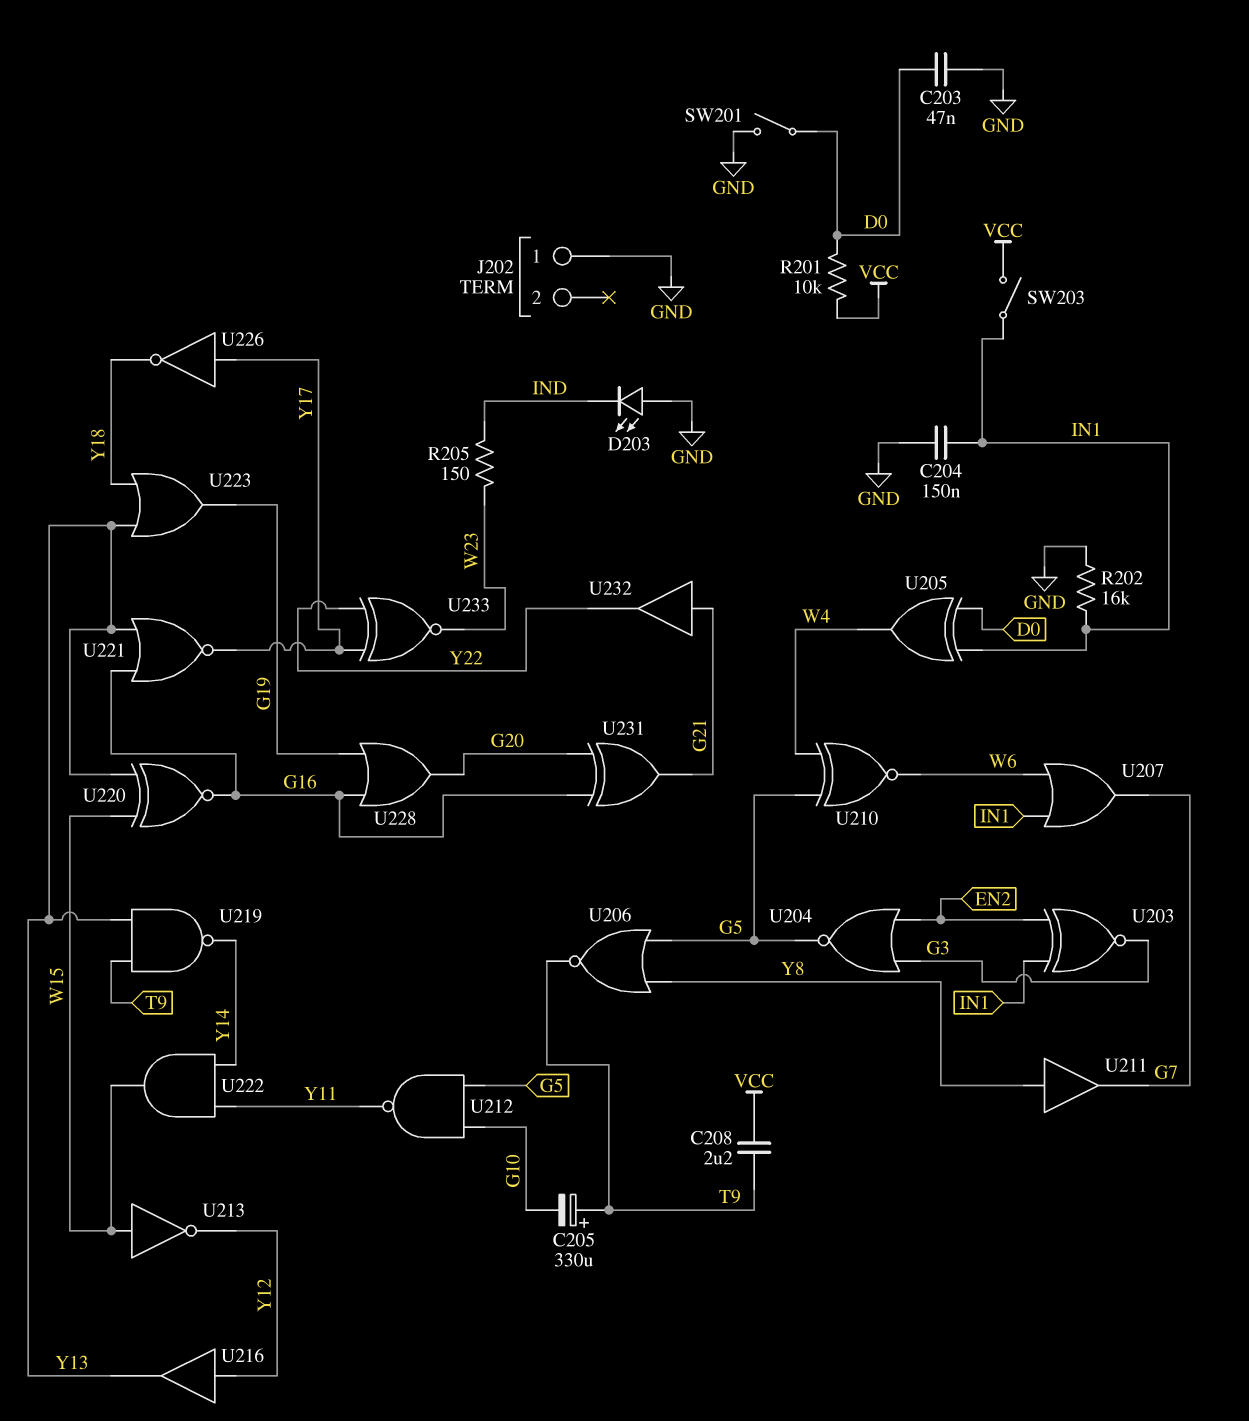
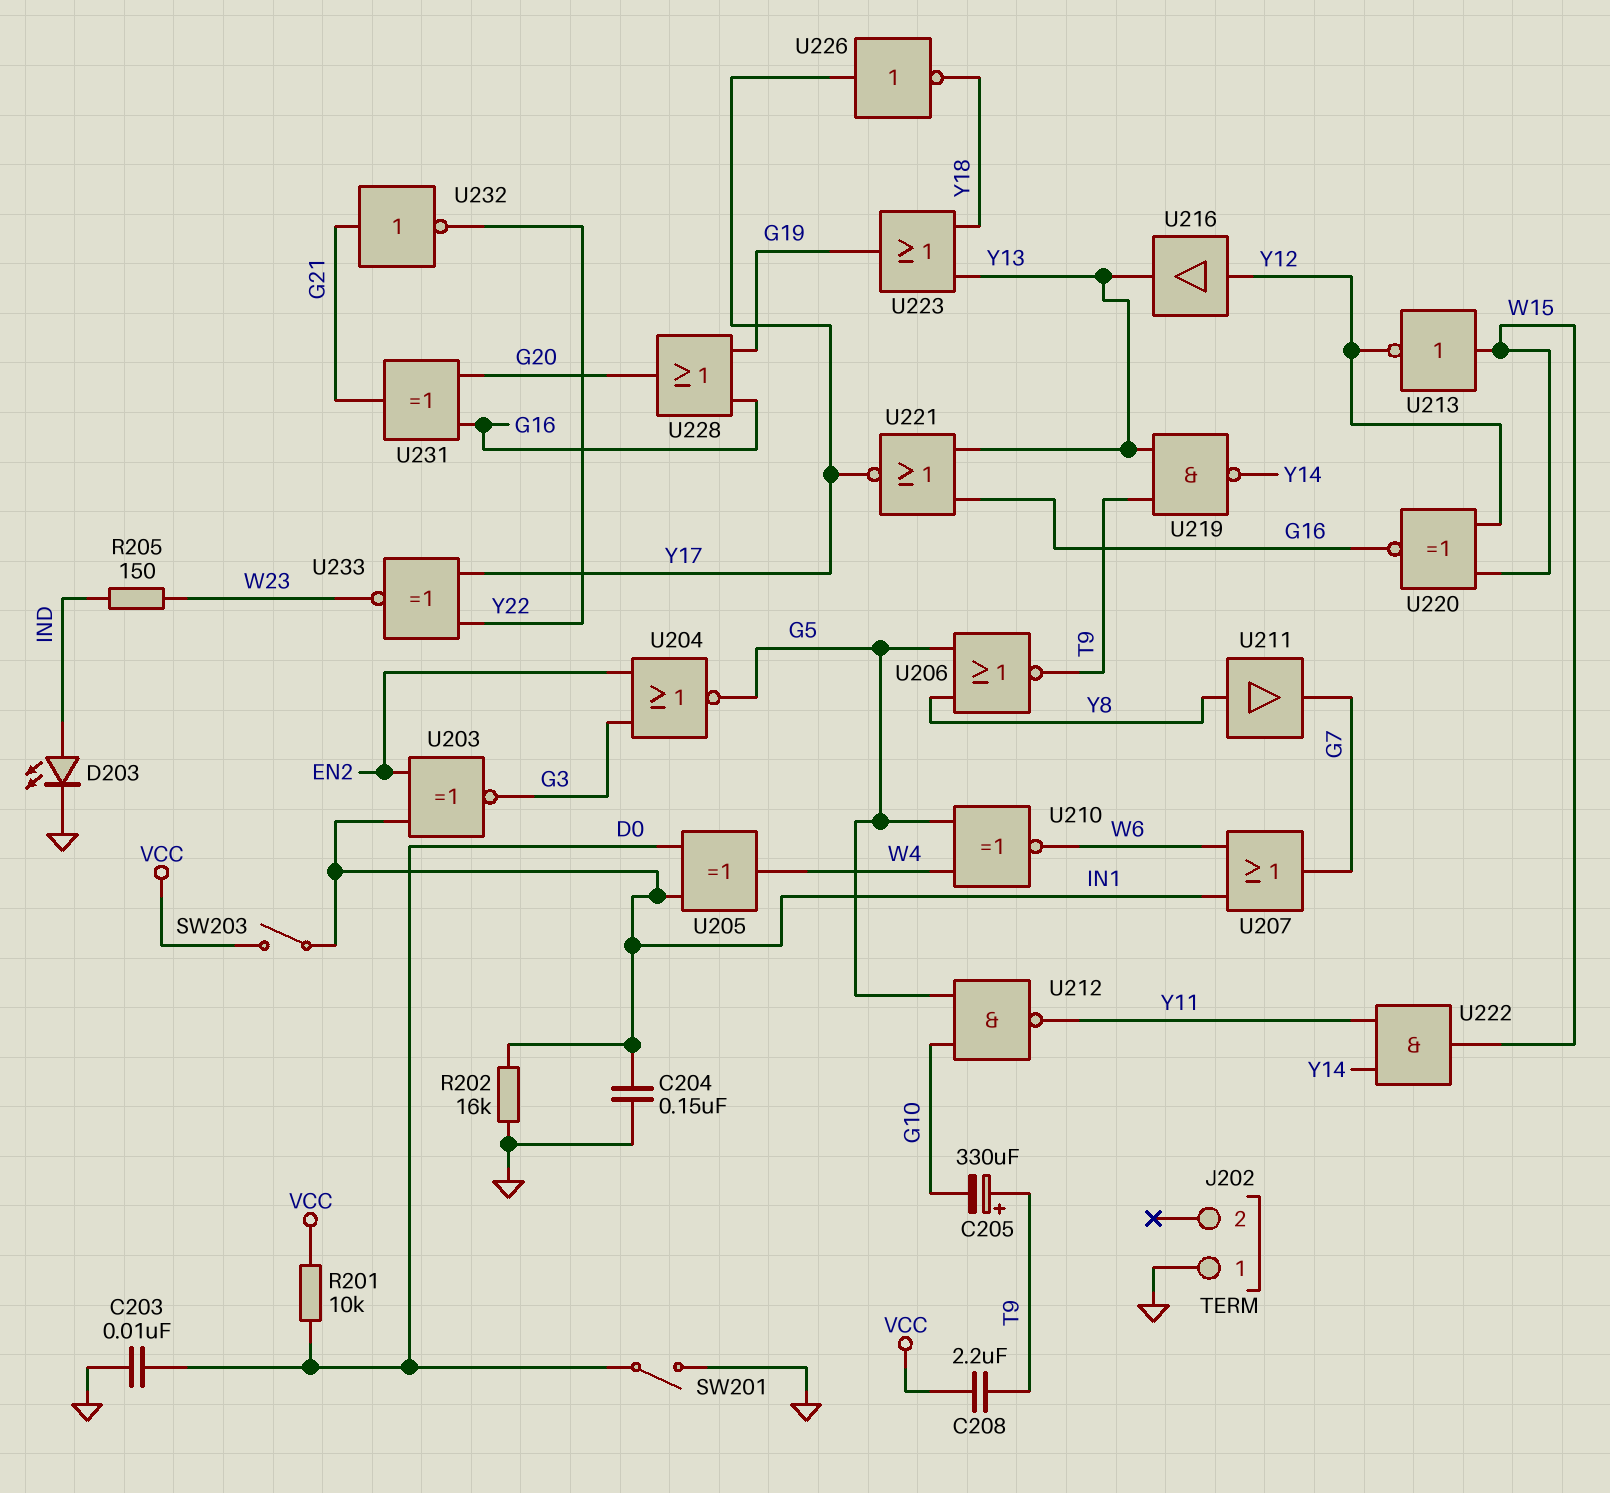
C203: 47nF (D0, GND) -> 10nF (D0, GND)
D203: LED (A GND, K IND) -> LED (A IND, K GND)
U220: XNOR (in W15, in Y13, out G16) -> XNOR (in W15, in Y12, out G16)
U232: buffer (in G21, out Y22) -> NOT (in G21, out Y22)

